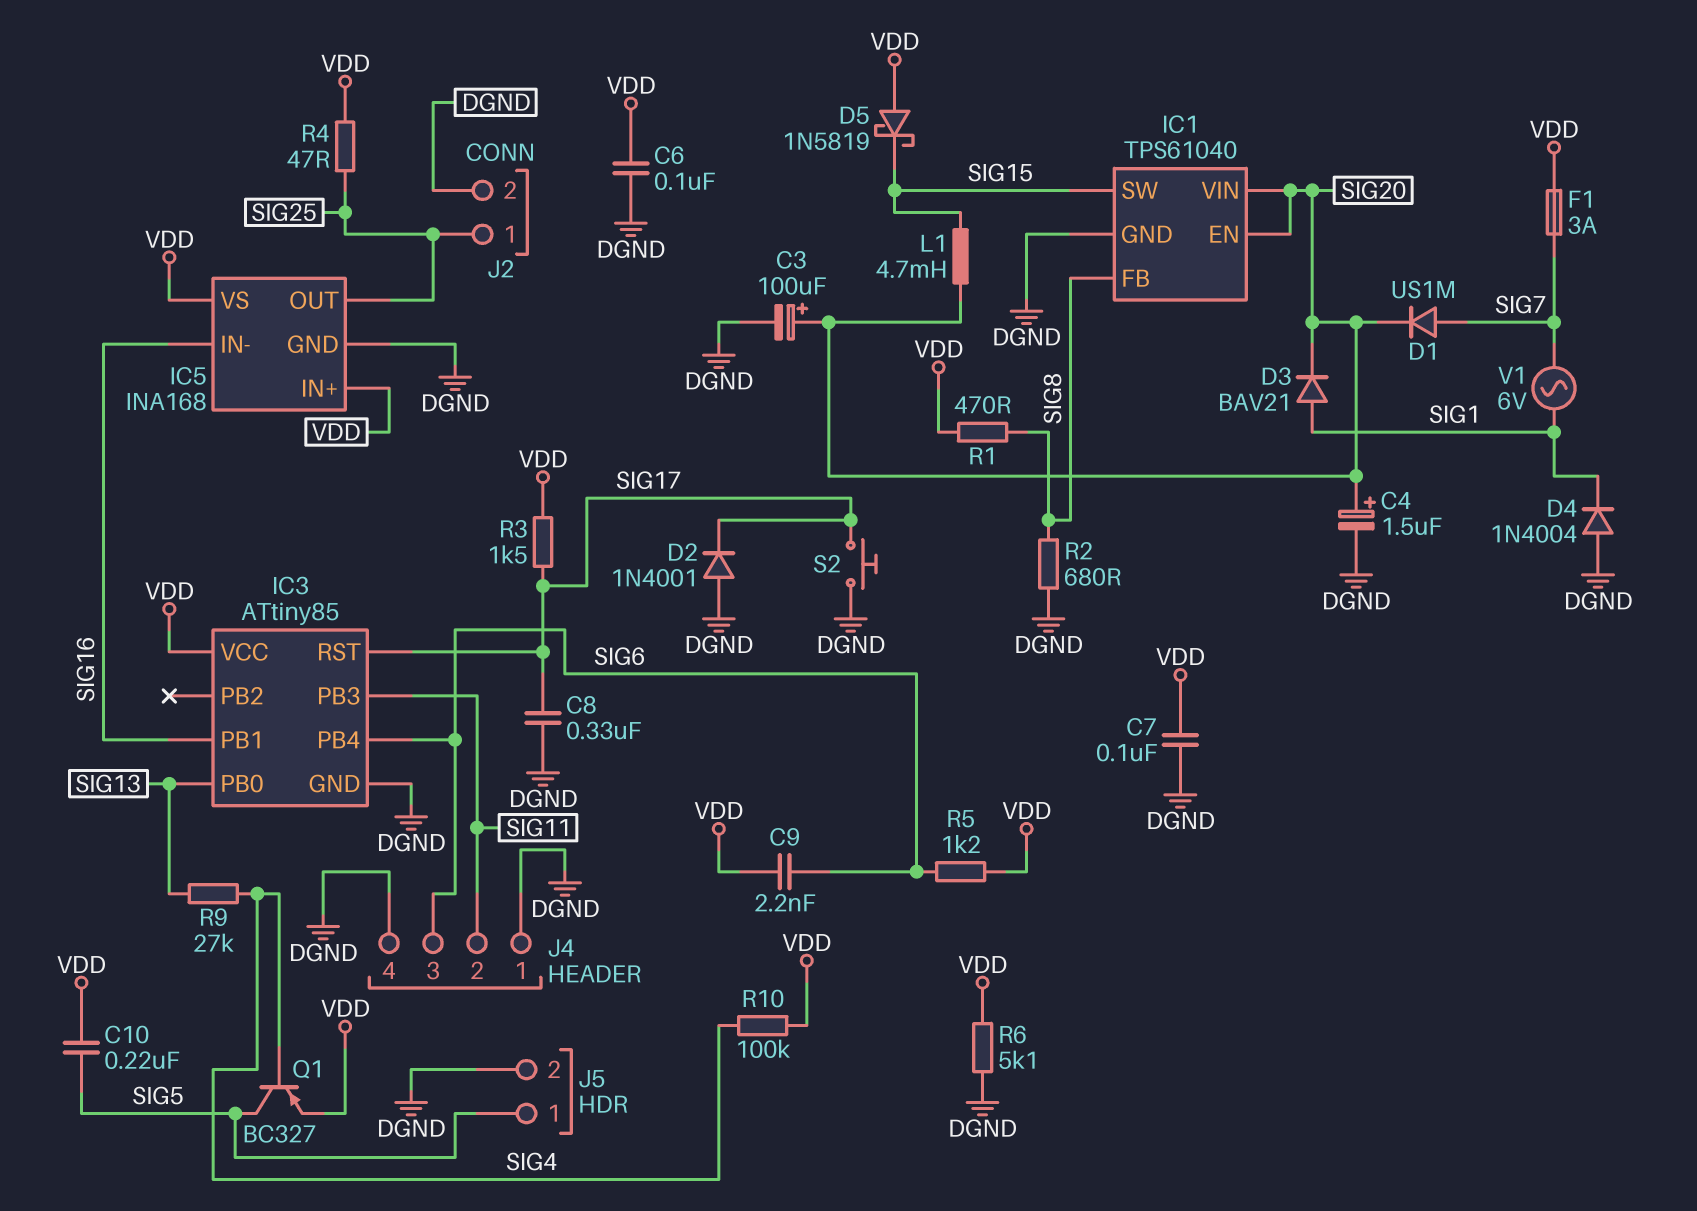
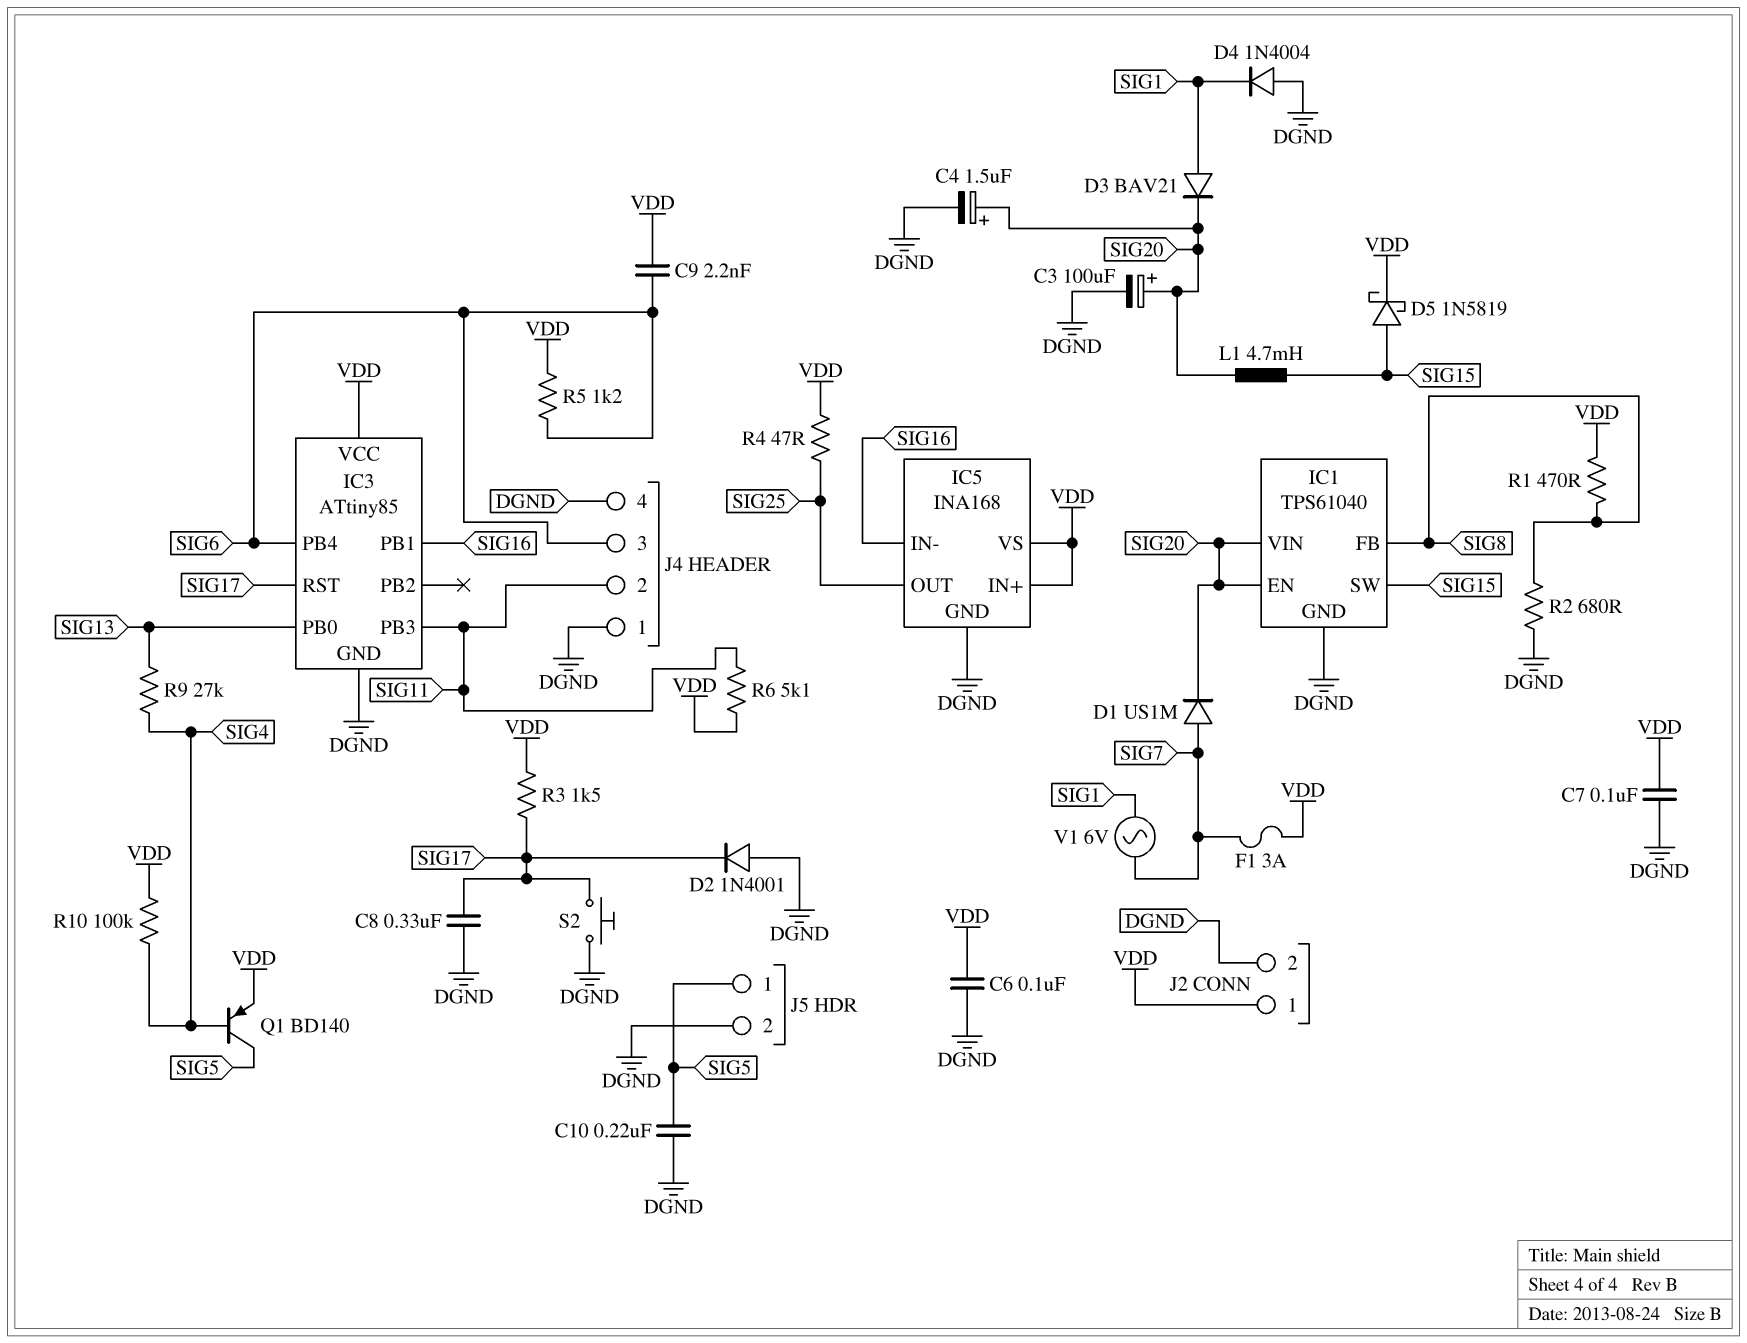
C10: 220nF (SIG5, VDD) -> 220nF (DGND, SIG5)
D5: schottky 1N5819 (A VDD, K SIG15) -> schottky 1N5819 (A SIG15, K VDD)
J2 pin 1: SIG25 -> VDD
Q1: PNP BC327 (B SIG4, C SIG5, E VDD) -> PNP BD140 (B SIG4, C SIG5, E VDD)
R6: 5.1k (DGND, VDD) -> 5.1k (SIG11, VDD)

